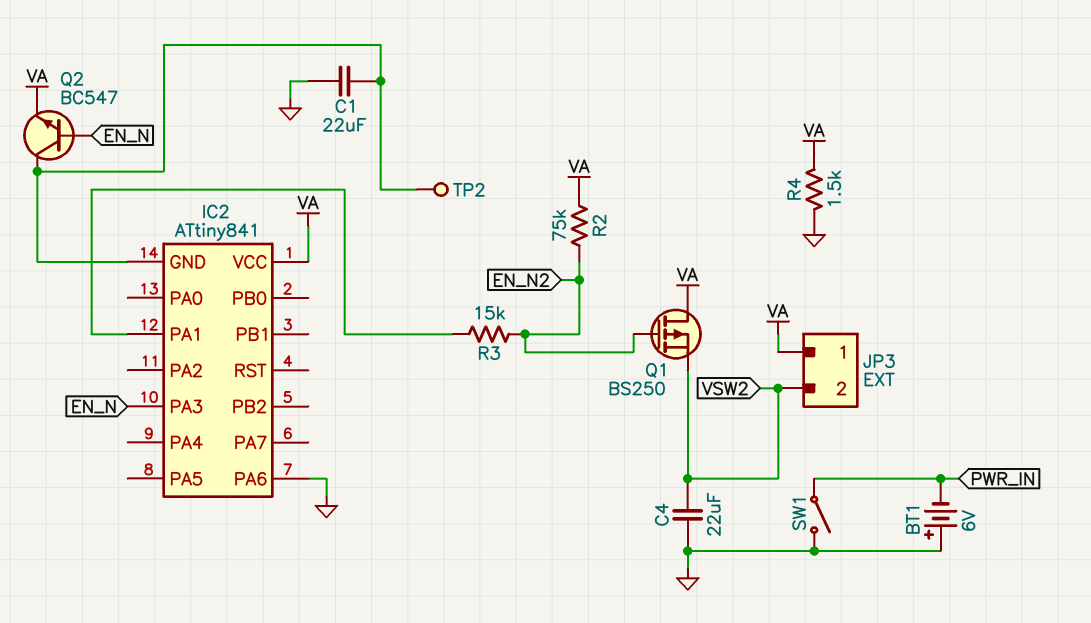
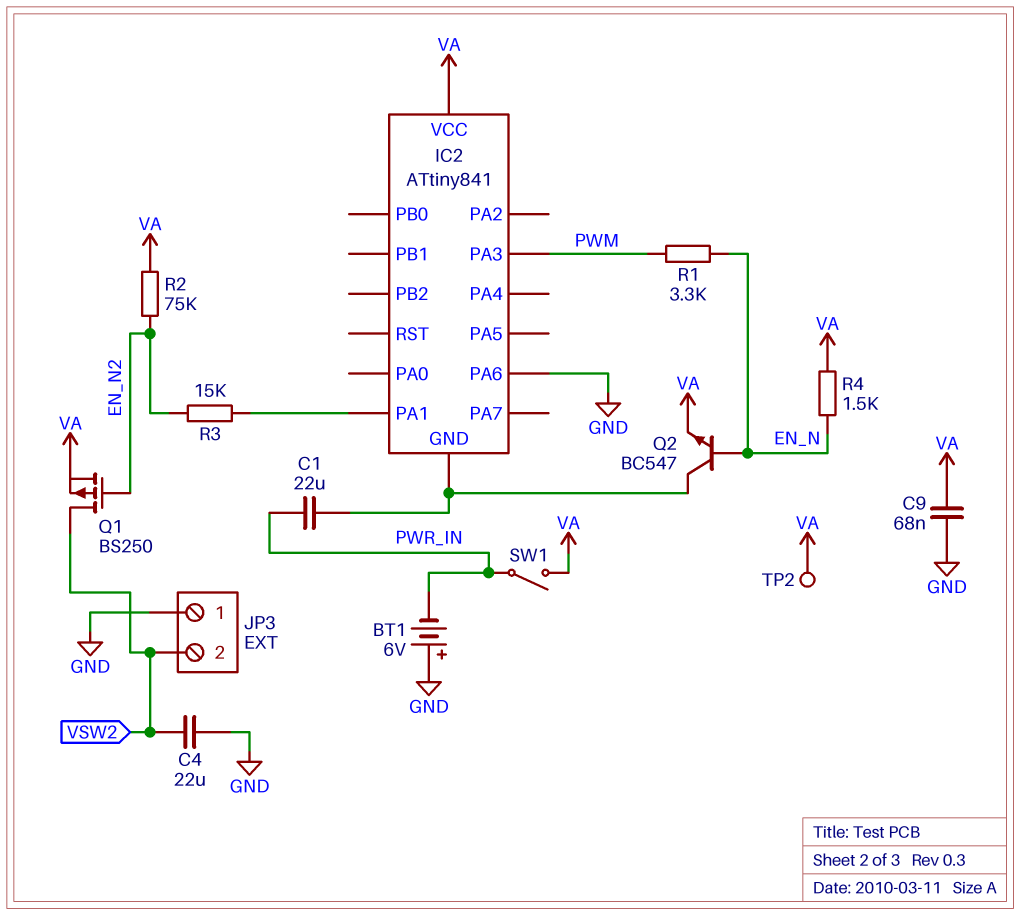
C1: 22uF (GND, IC2/GND) -> 22uF (IC2/GND, PWR_IN)
C9: none -> 68nF (GND, VA)
IC2 pin PA3: EN_N -> PWM
JP3 pin 1: VA -> GND
Q1: PMOS BS250 (G EN_N2, D VA, S VSW2) -> PMOS BS250 (G EN_N2, D VSW2, S VA)
R1: none -> 3.3k (EN_N, PWM)
R4: 1.5k (GND, VA) -> 1.5k (EN_N, VA)
SW1: switch (GND, PWR_IN) -> switch (PWR_IN, VA)
TP2: test point (IC2/GND) -> test point (VA)

